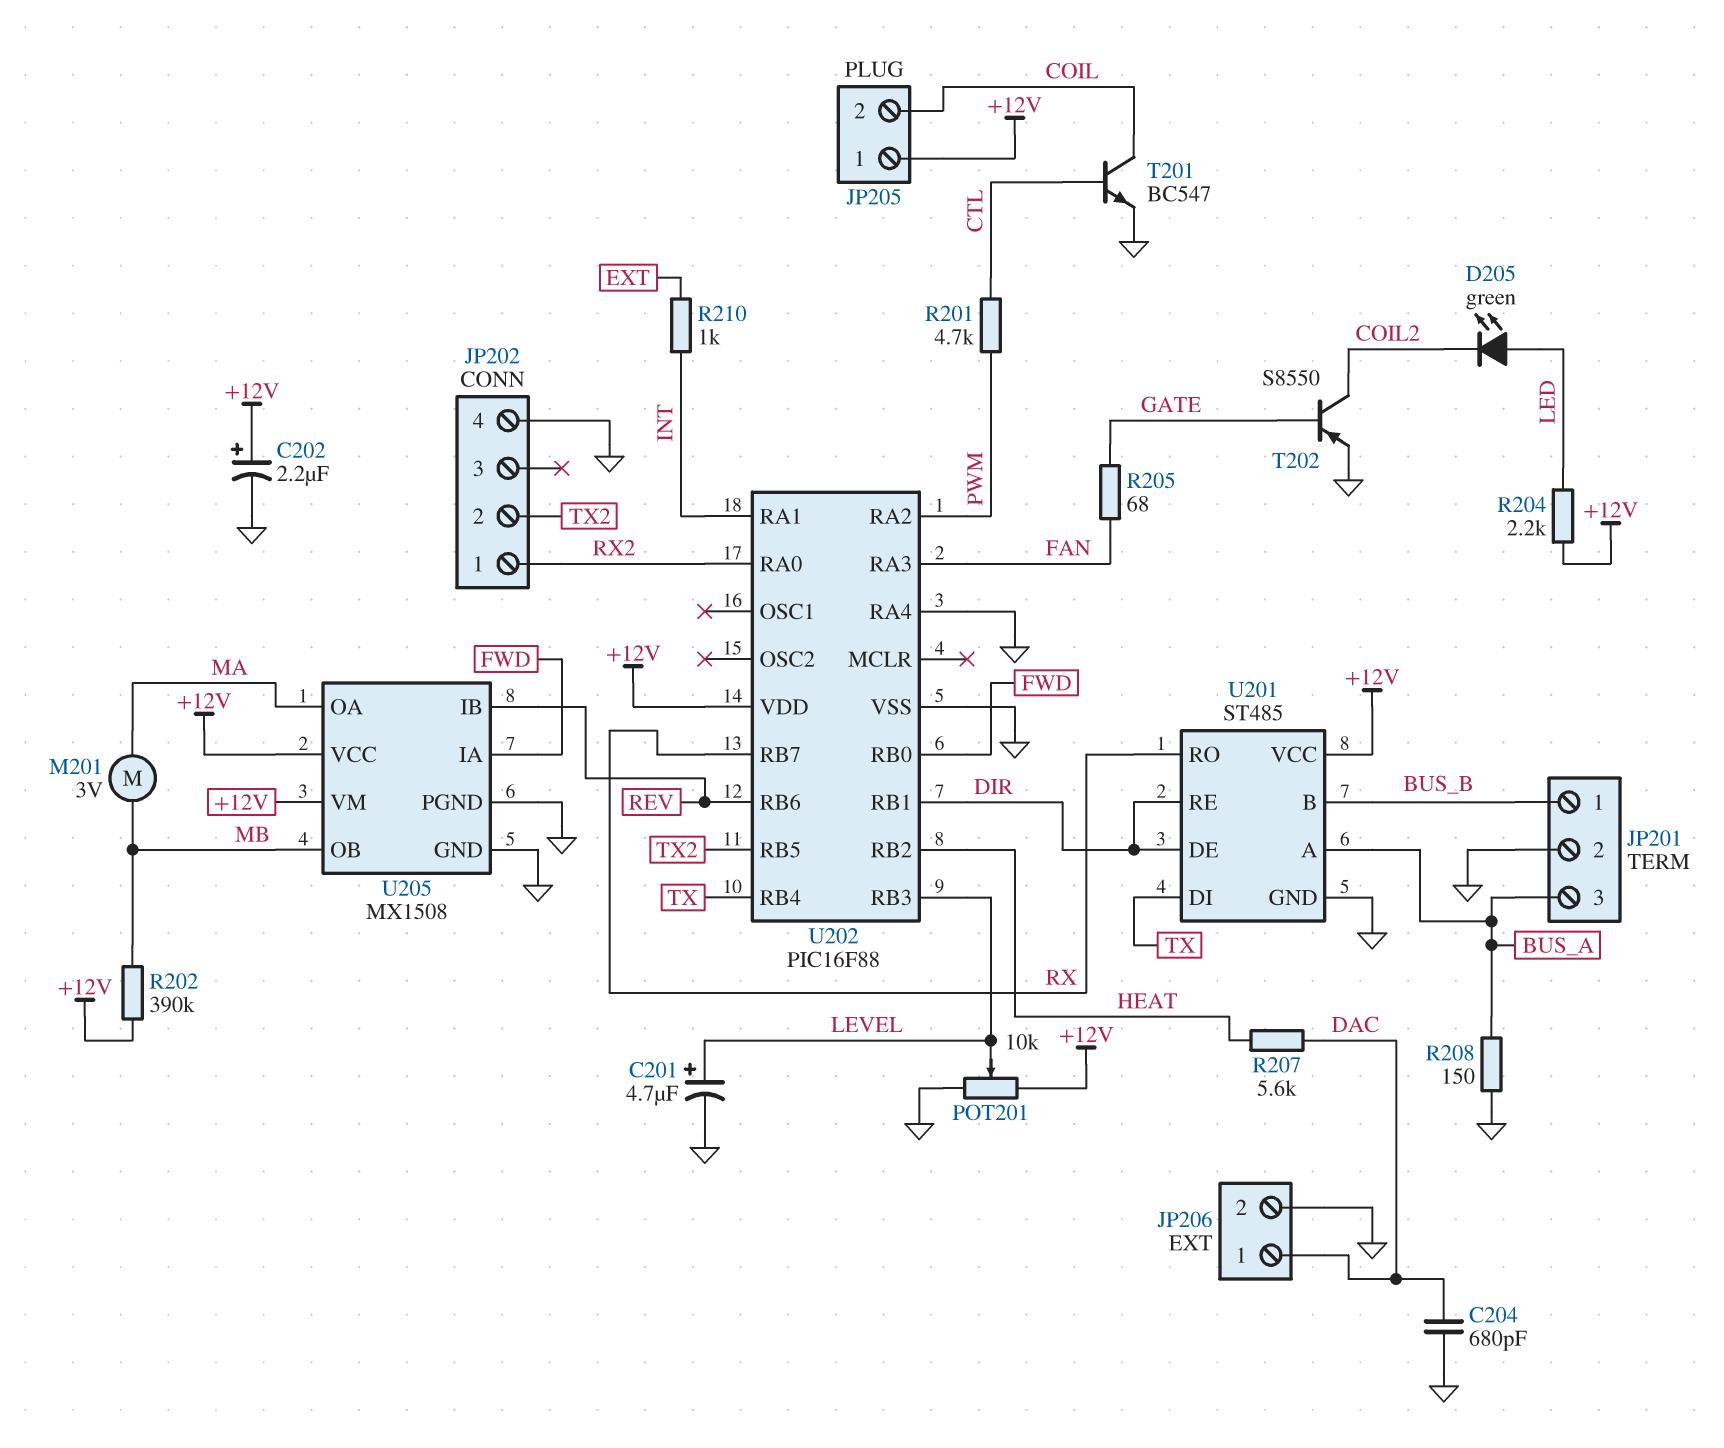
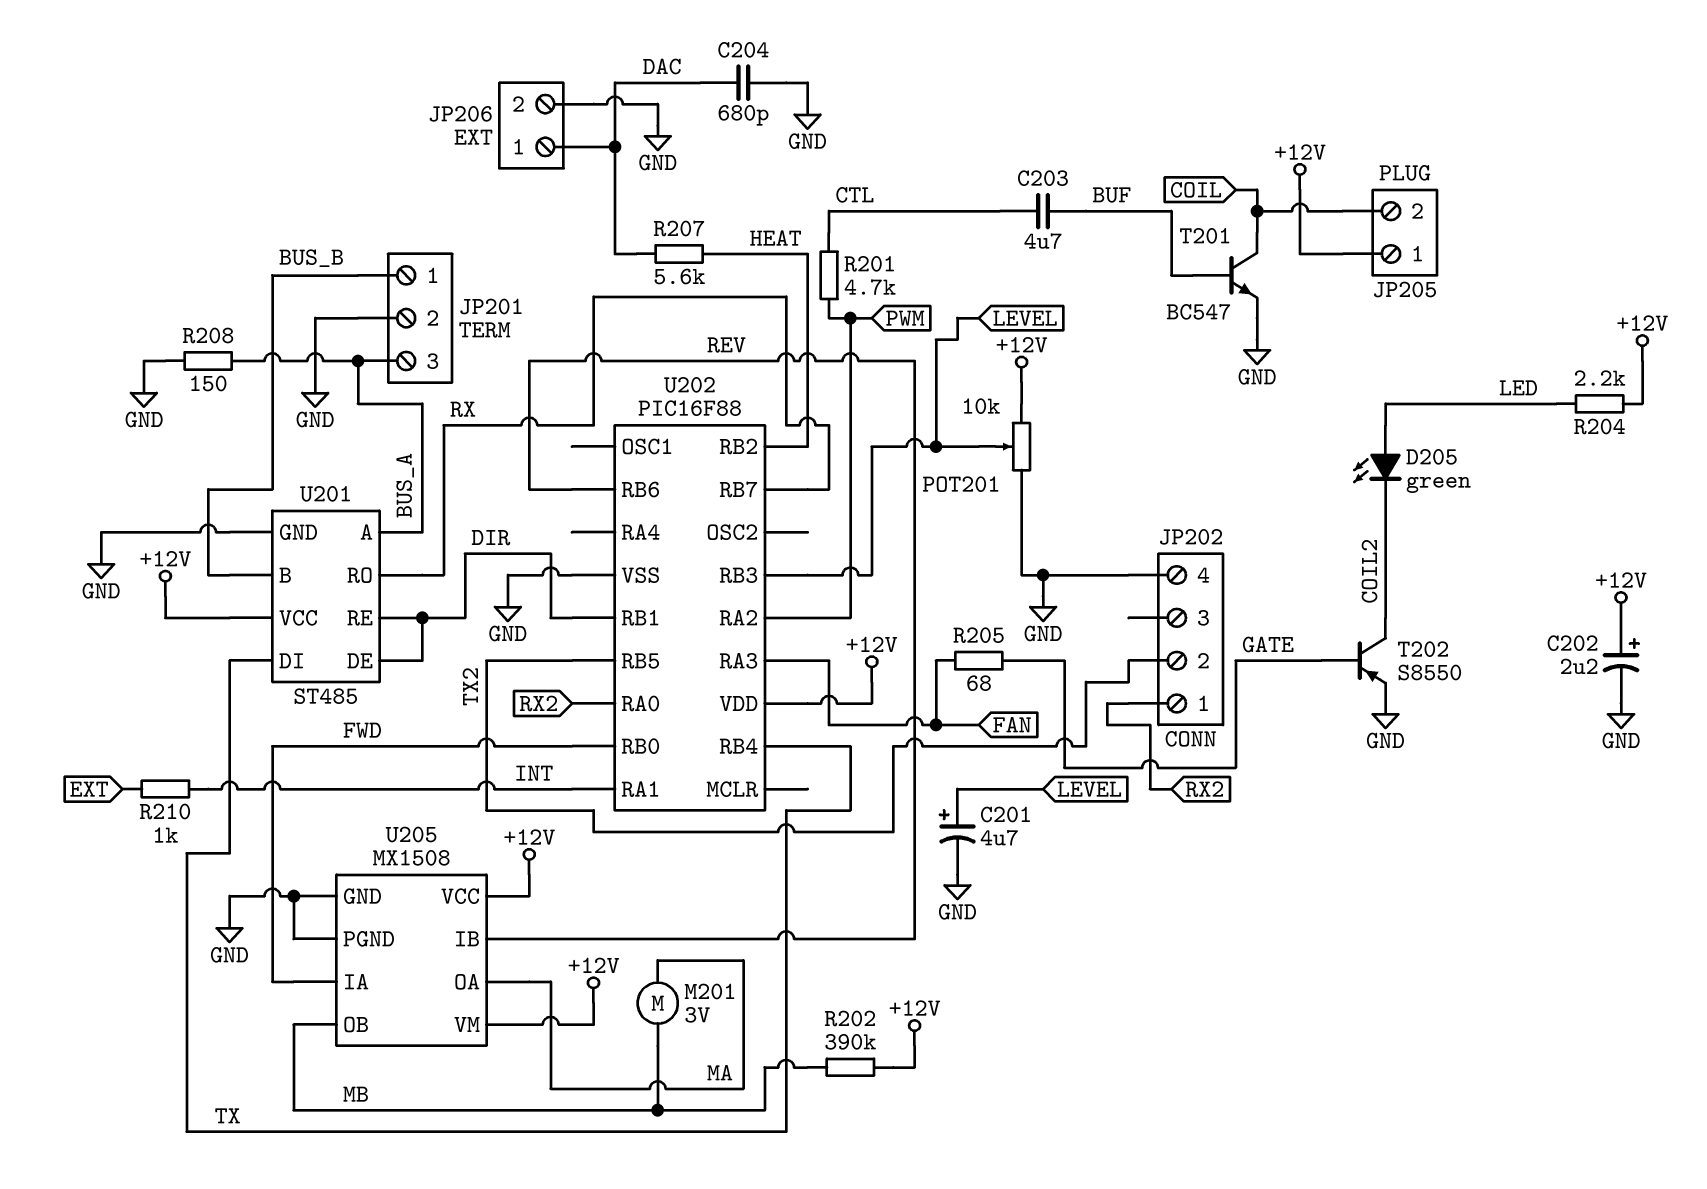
C203: none -> 4.7uF (BUF, CTL)
T201: NPN BC547 (B CTL, C COIL, E GND) -> NPN BC547 (B BUF, C COIL, E GND)
U202 pin RA4: GND -> none

